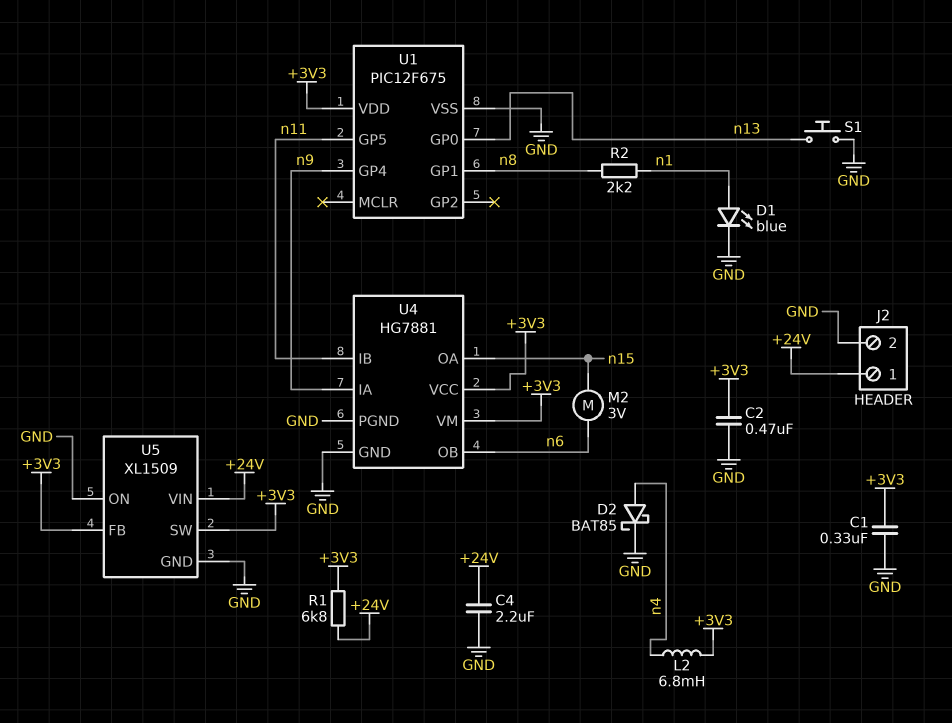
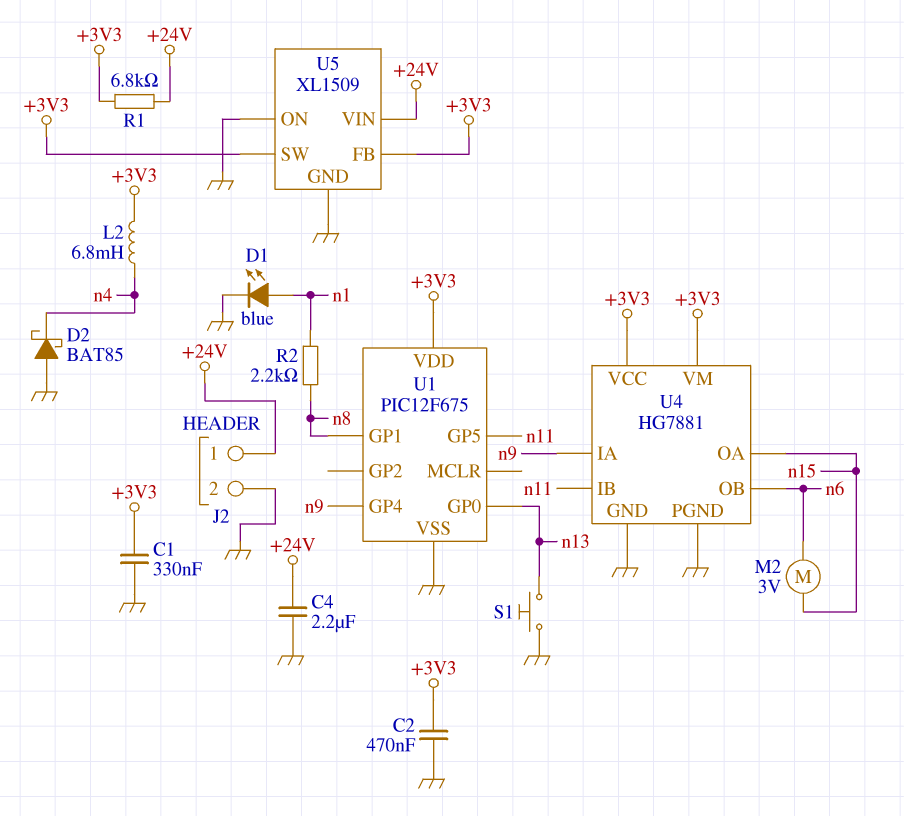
D2: schottky BAT85 (A n4, K GND) -> schottky BAT85 (A GND, K n4)

